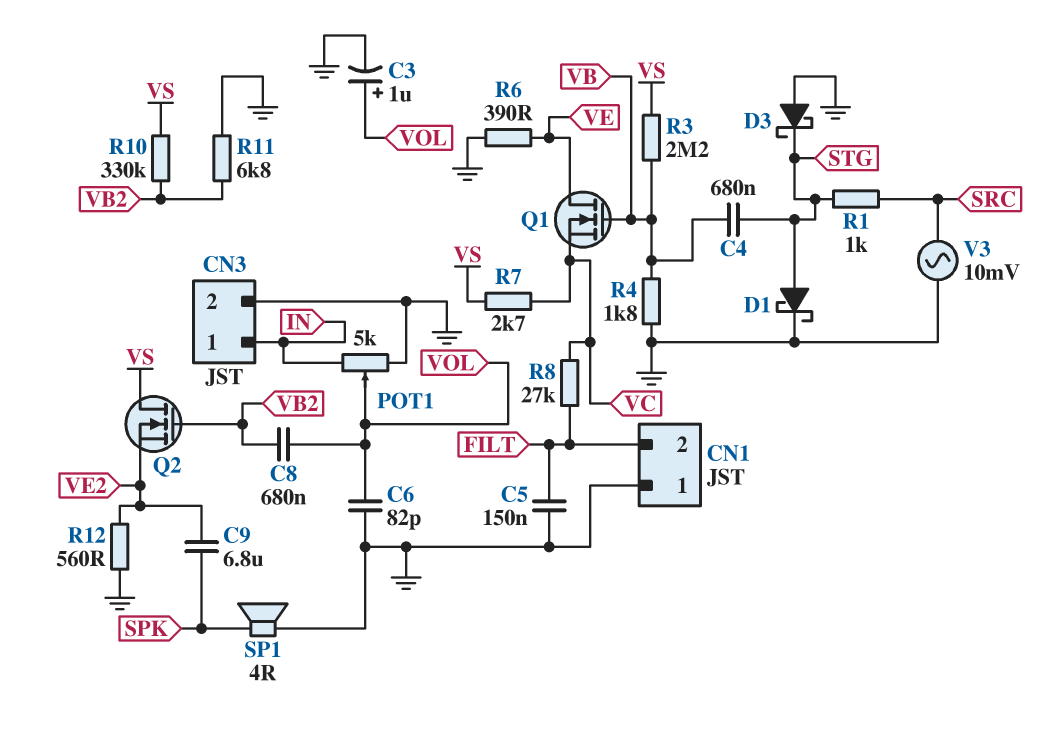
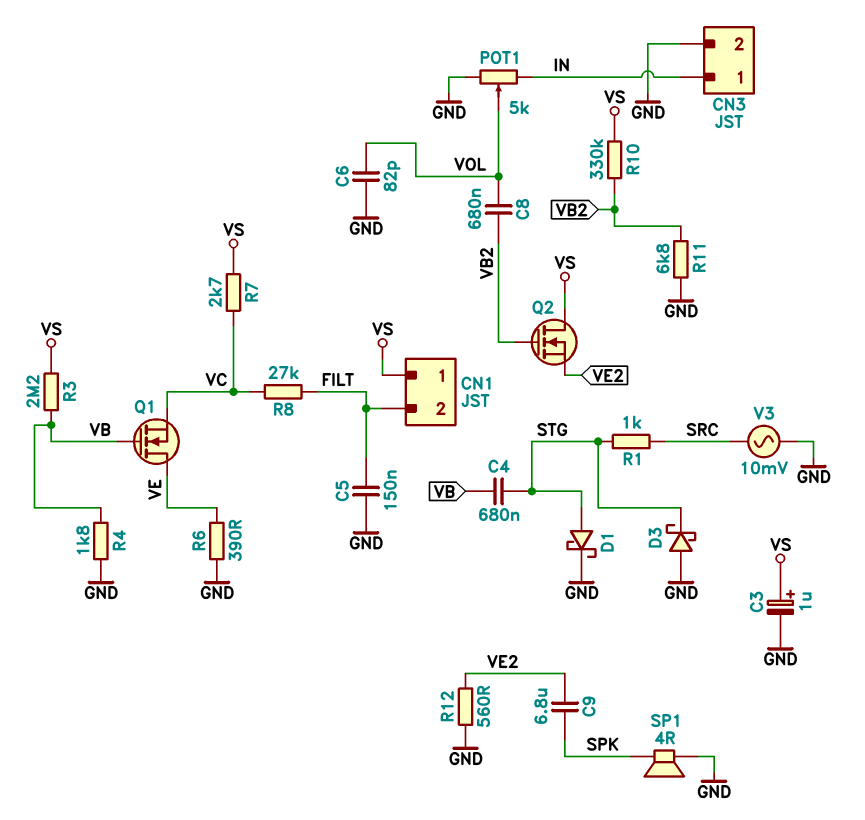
C3: 1uF (plus VOL, minus GND) -> 1uF (plus VS, minus GND)
CN1 pin 1: GND -> VS

